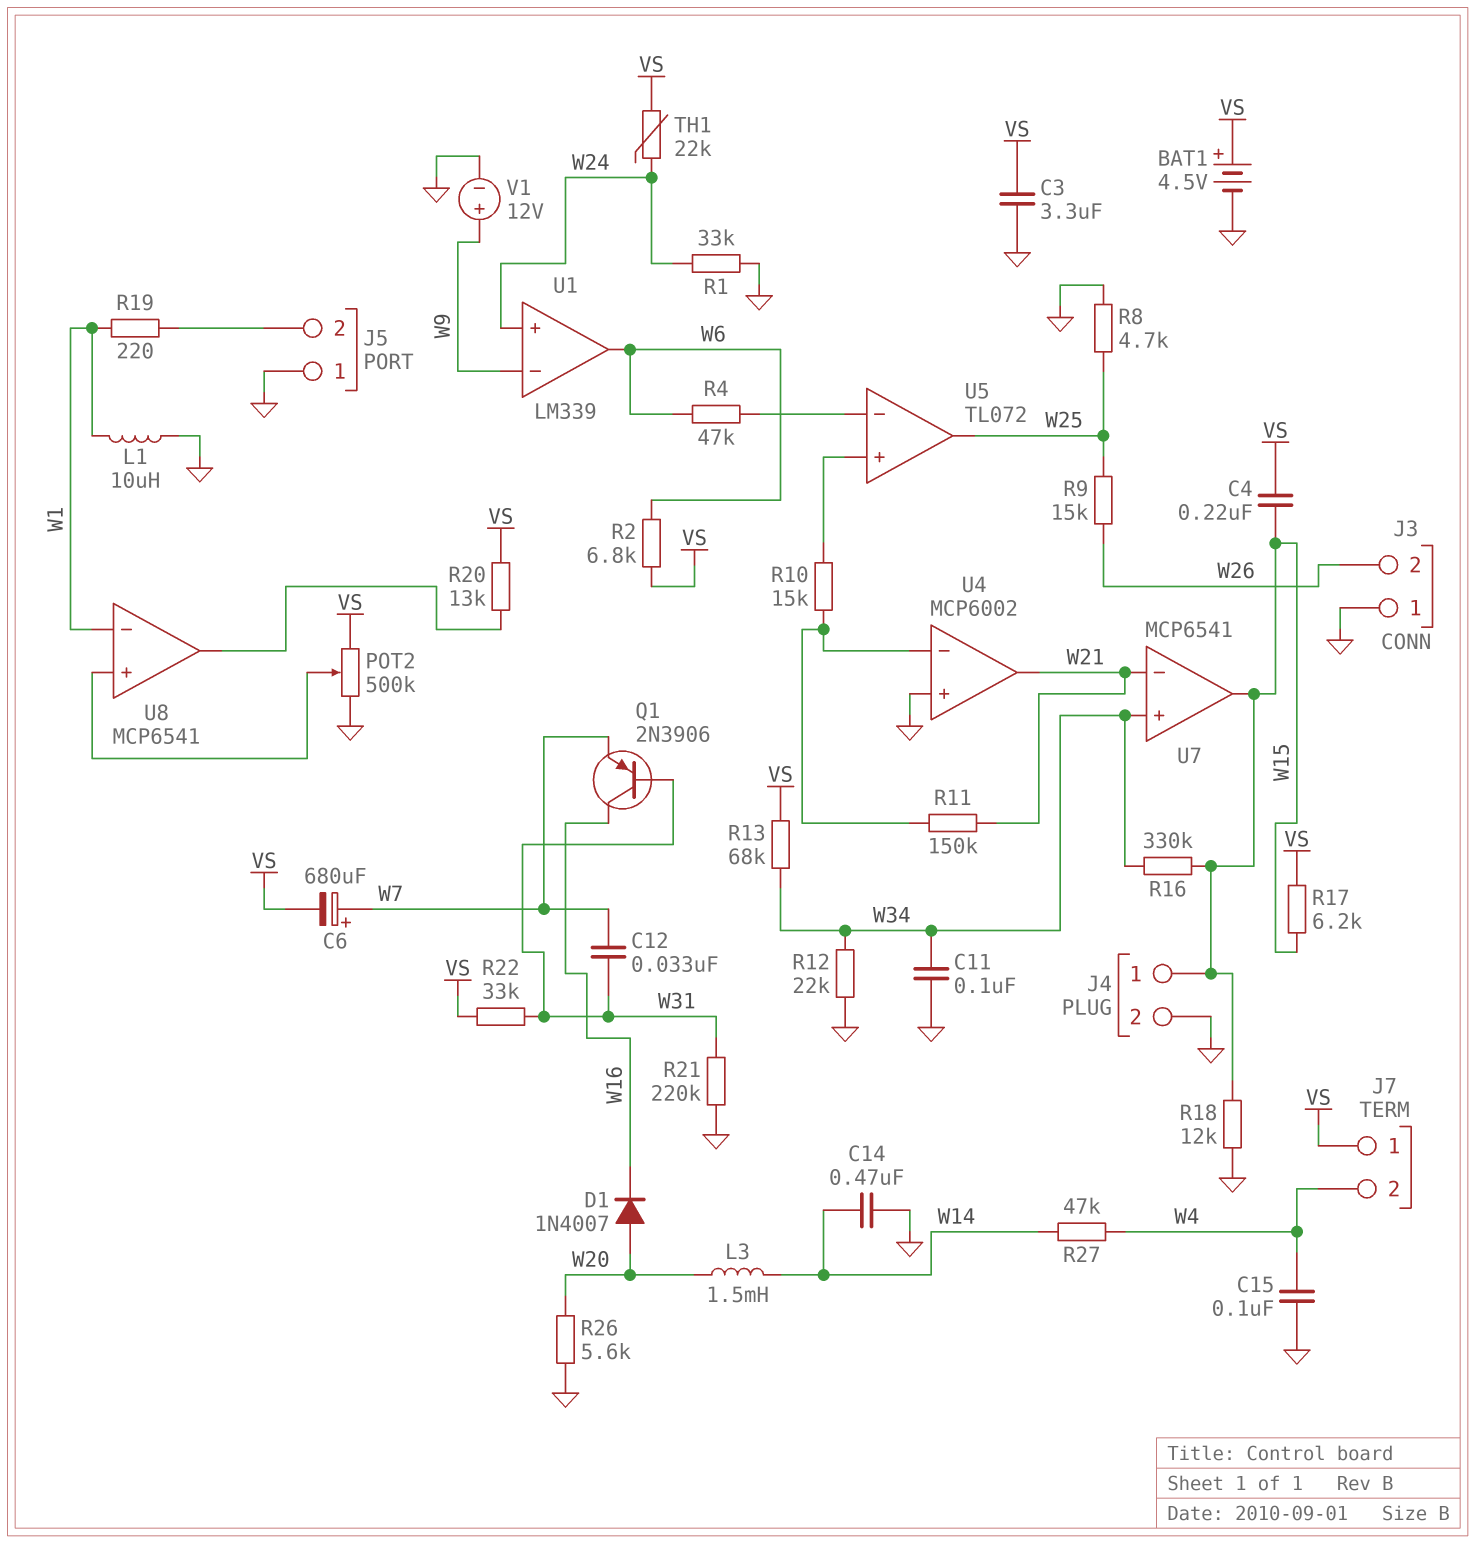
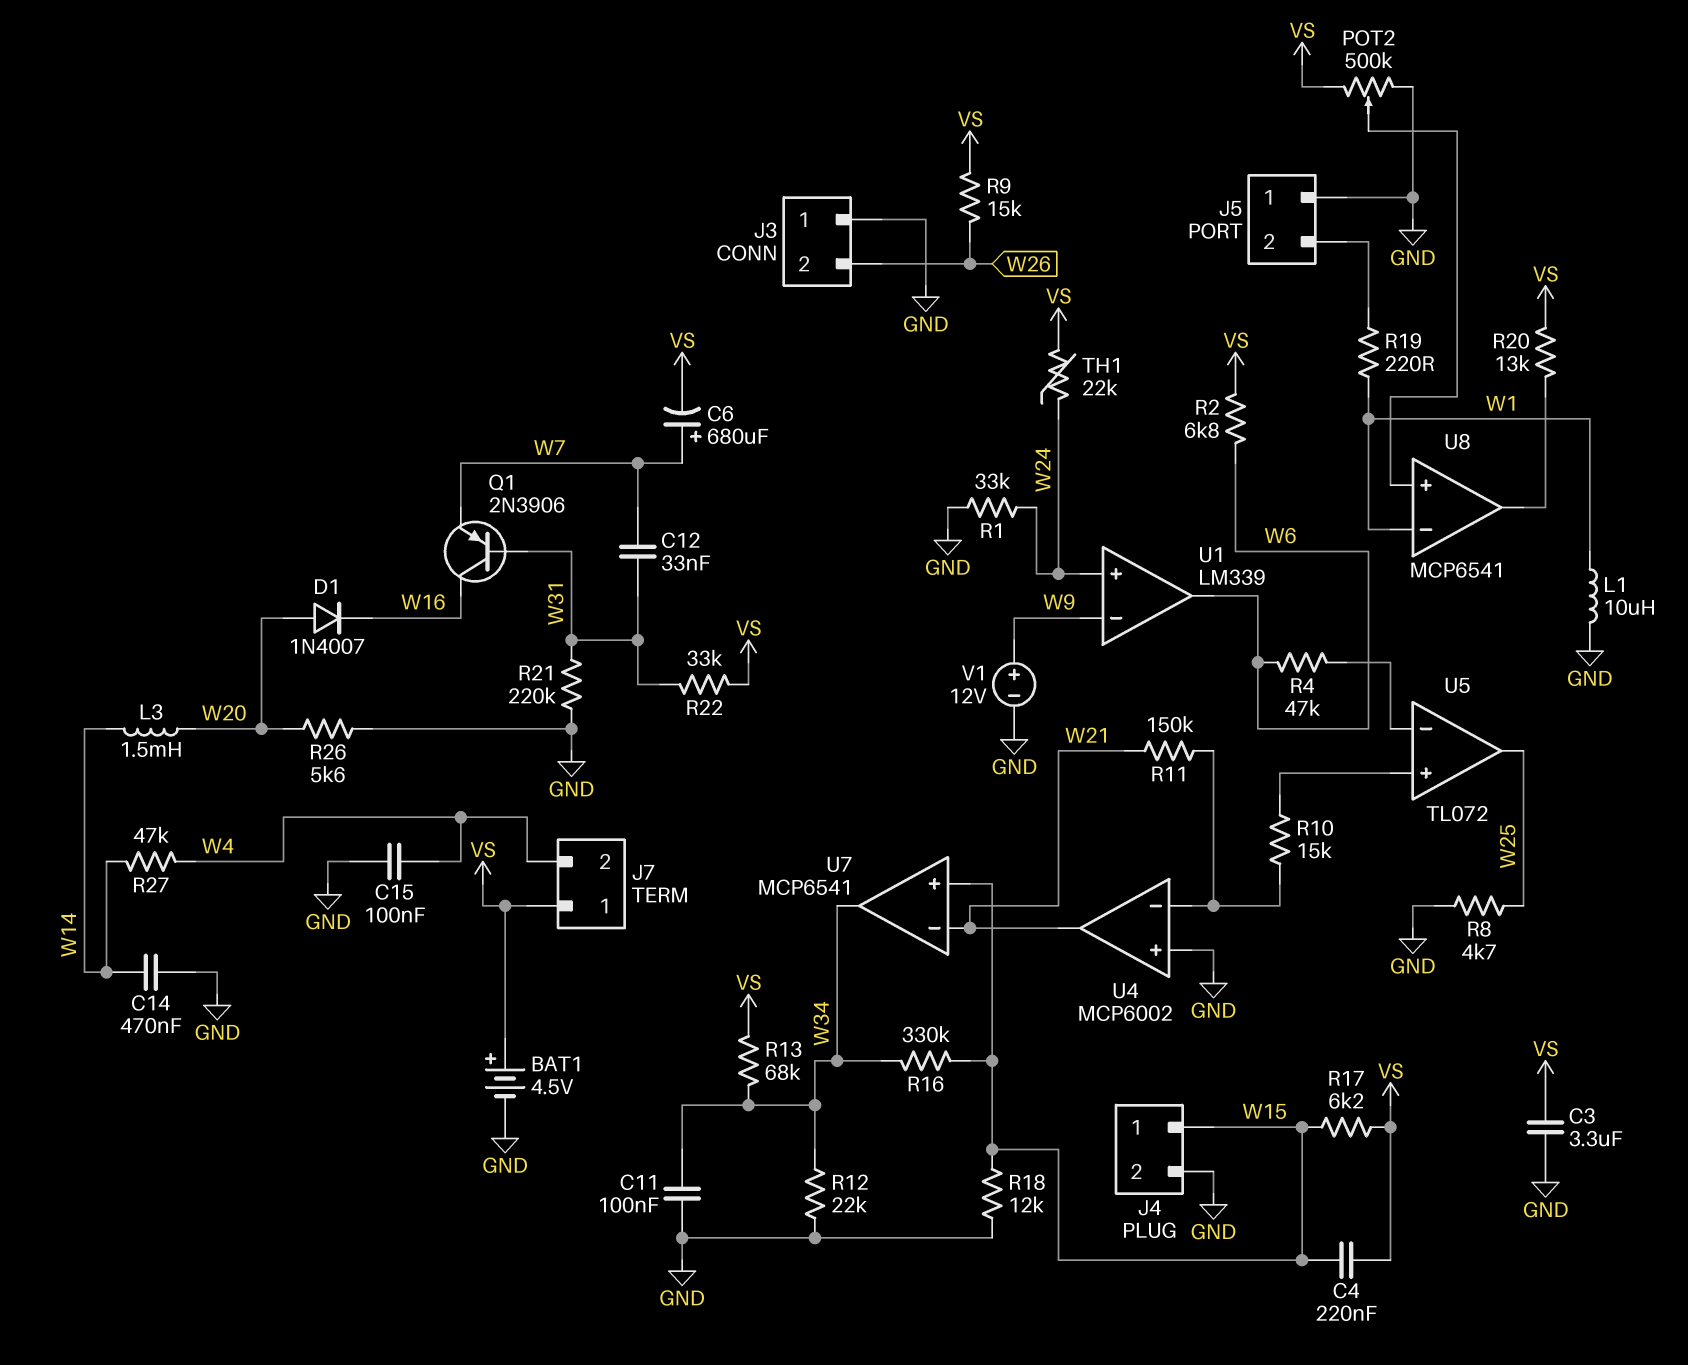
R9: 15k (W25, W26) -> 15k (VS, W26)
U7 pin in+: W34 -> W15
U7 pin out: W15 -> W34

